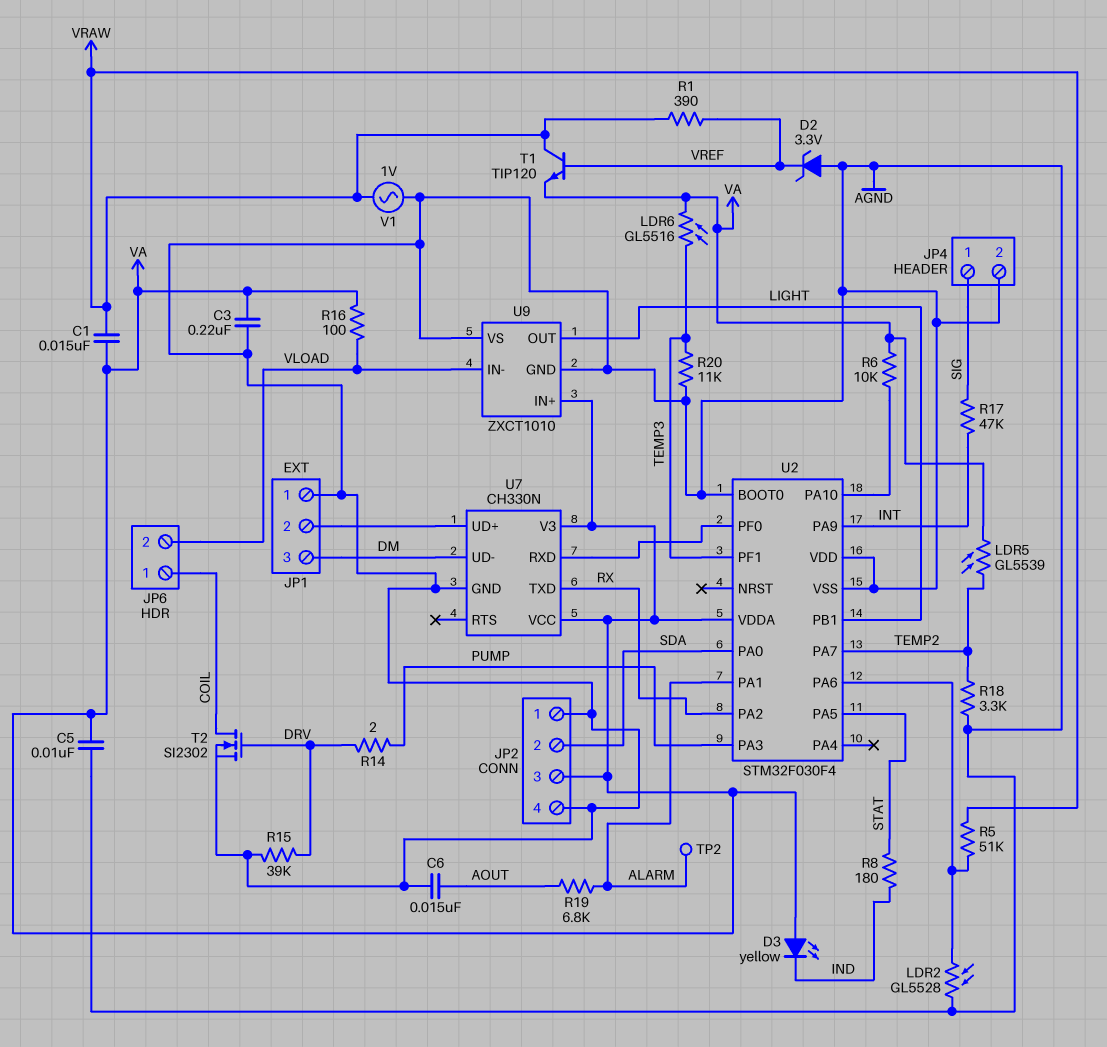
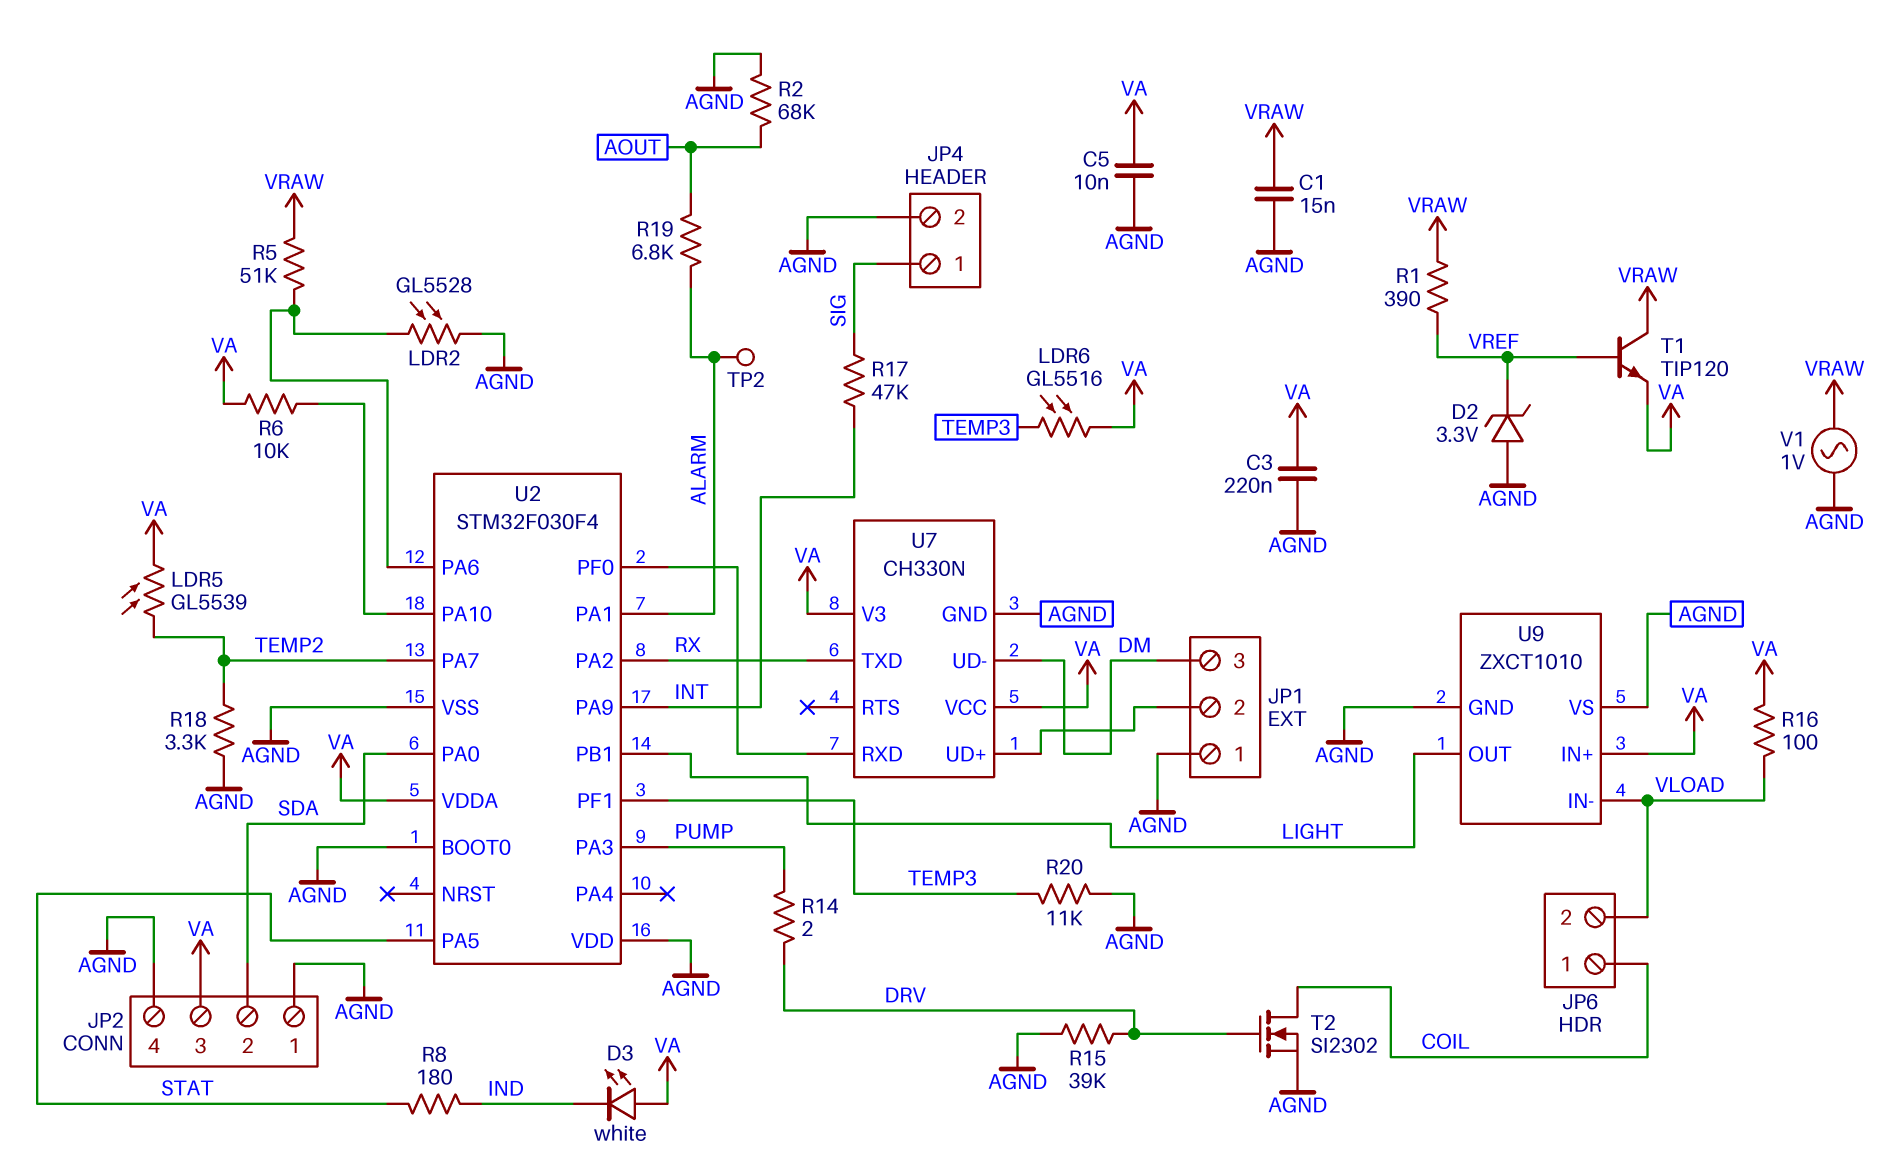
C1: 15nF (VA, VRAW) -> 15nF (AGND, VRAW)
C6: 15nF (AGND, AOUT) -> none
D3: LED yellow (A VA, K IND) -> LED white (A VA, K IND)
R2: none -> 68k (AGND, AOUT)

